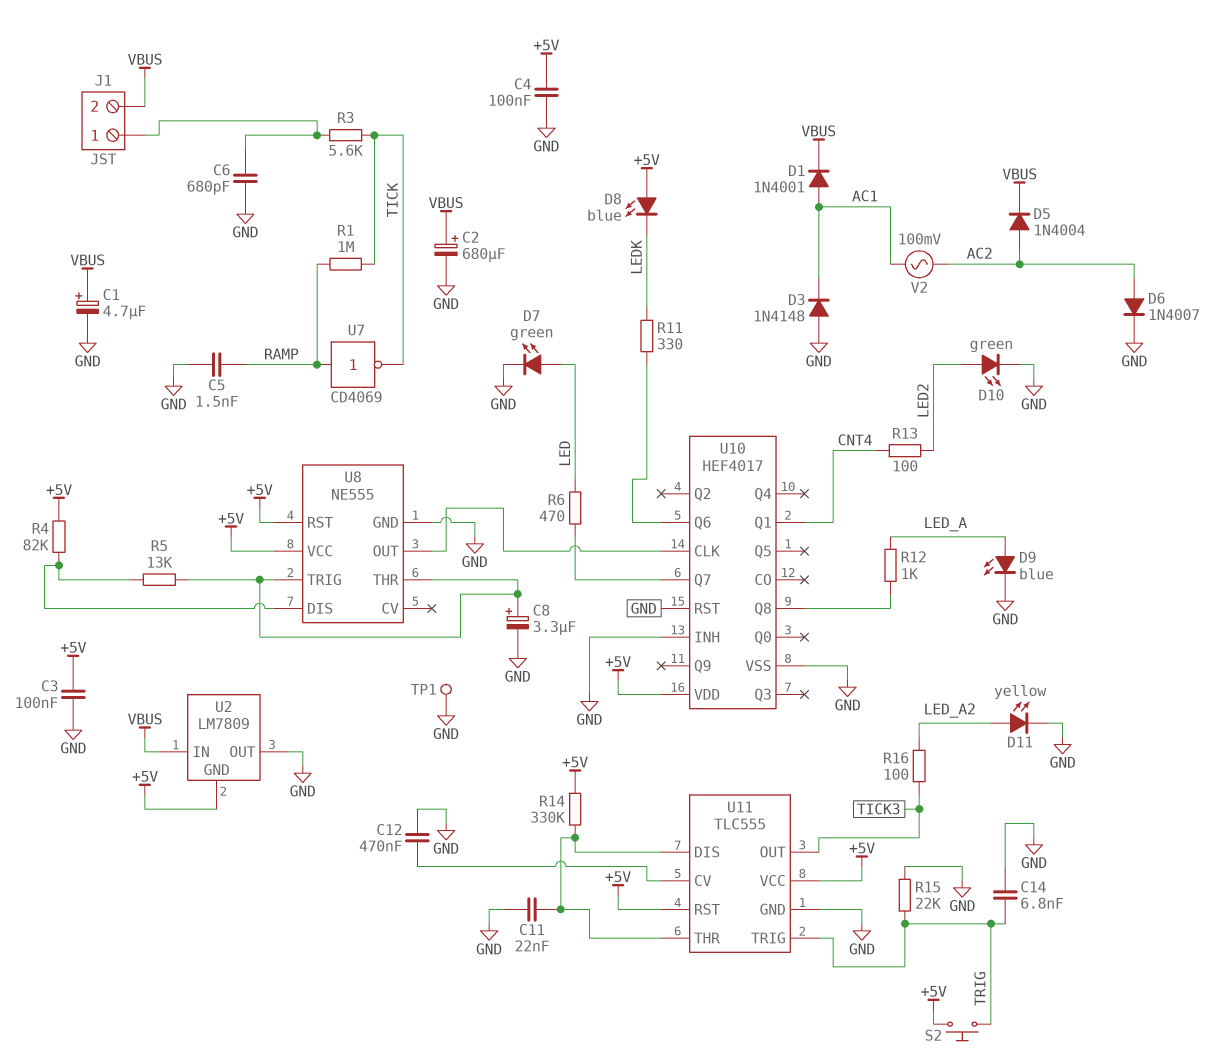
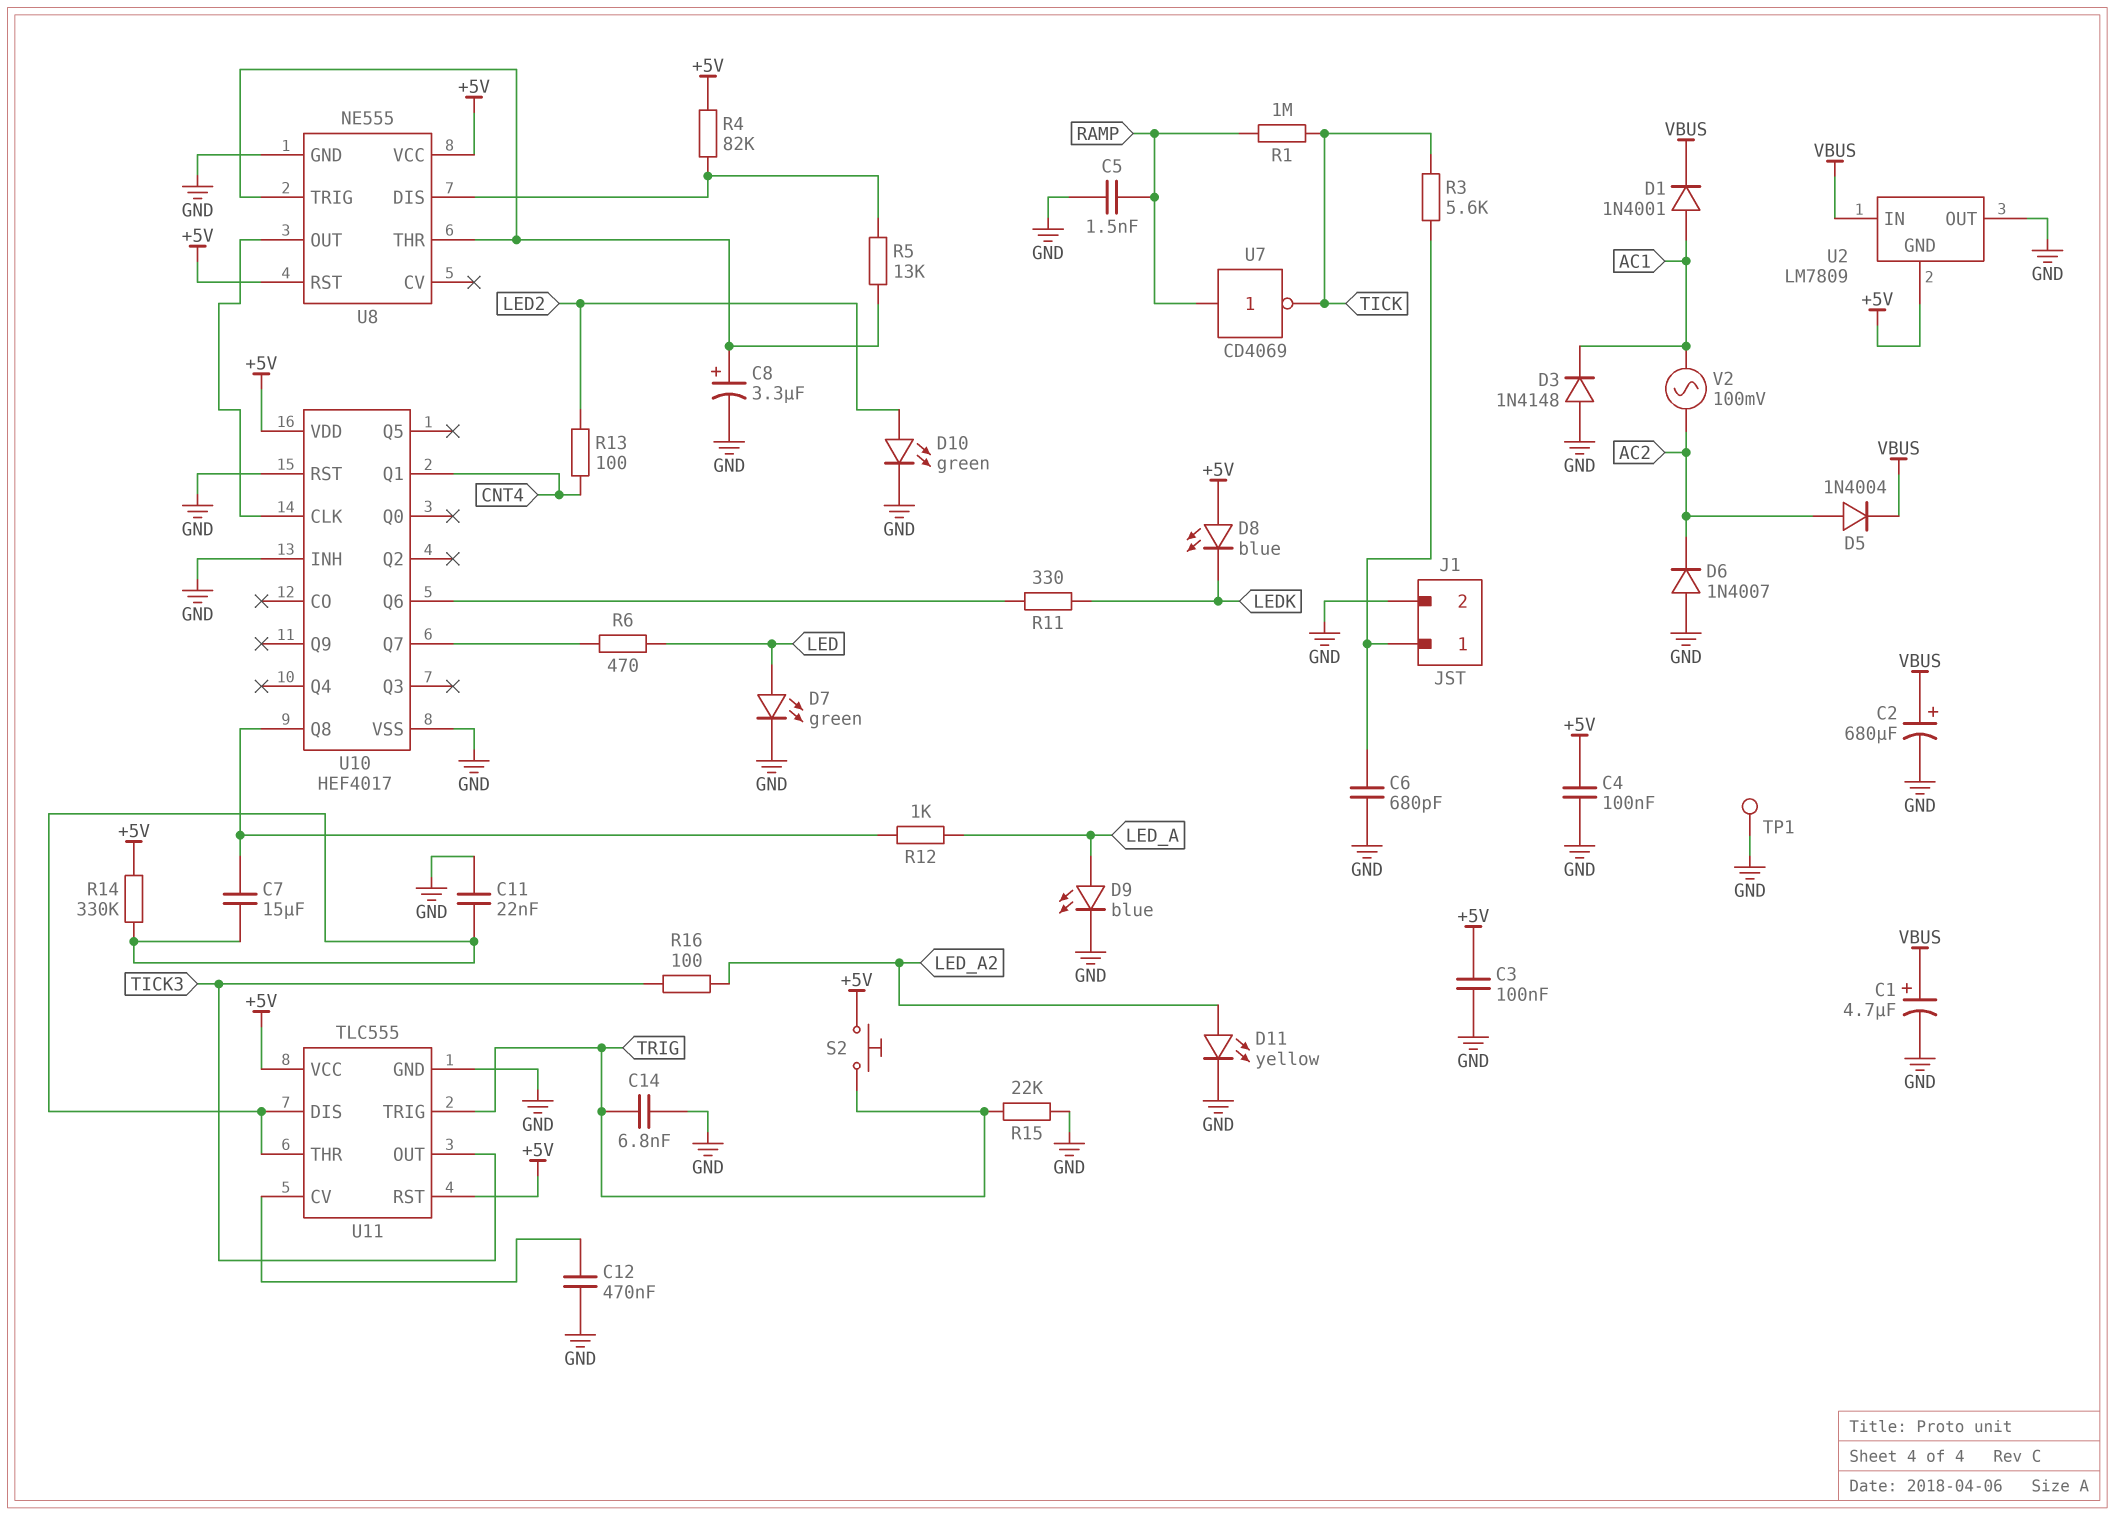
C7: none -> 15uF (U10/Q8, U11/DIS)
D6: diode 1N4007 (A AC2, K GND) -> diode 1N4007 (A GND, K AC2)
J1 pin 2: VBUS -> GND

